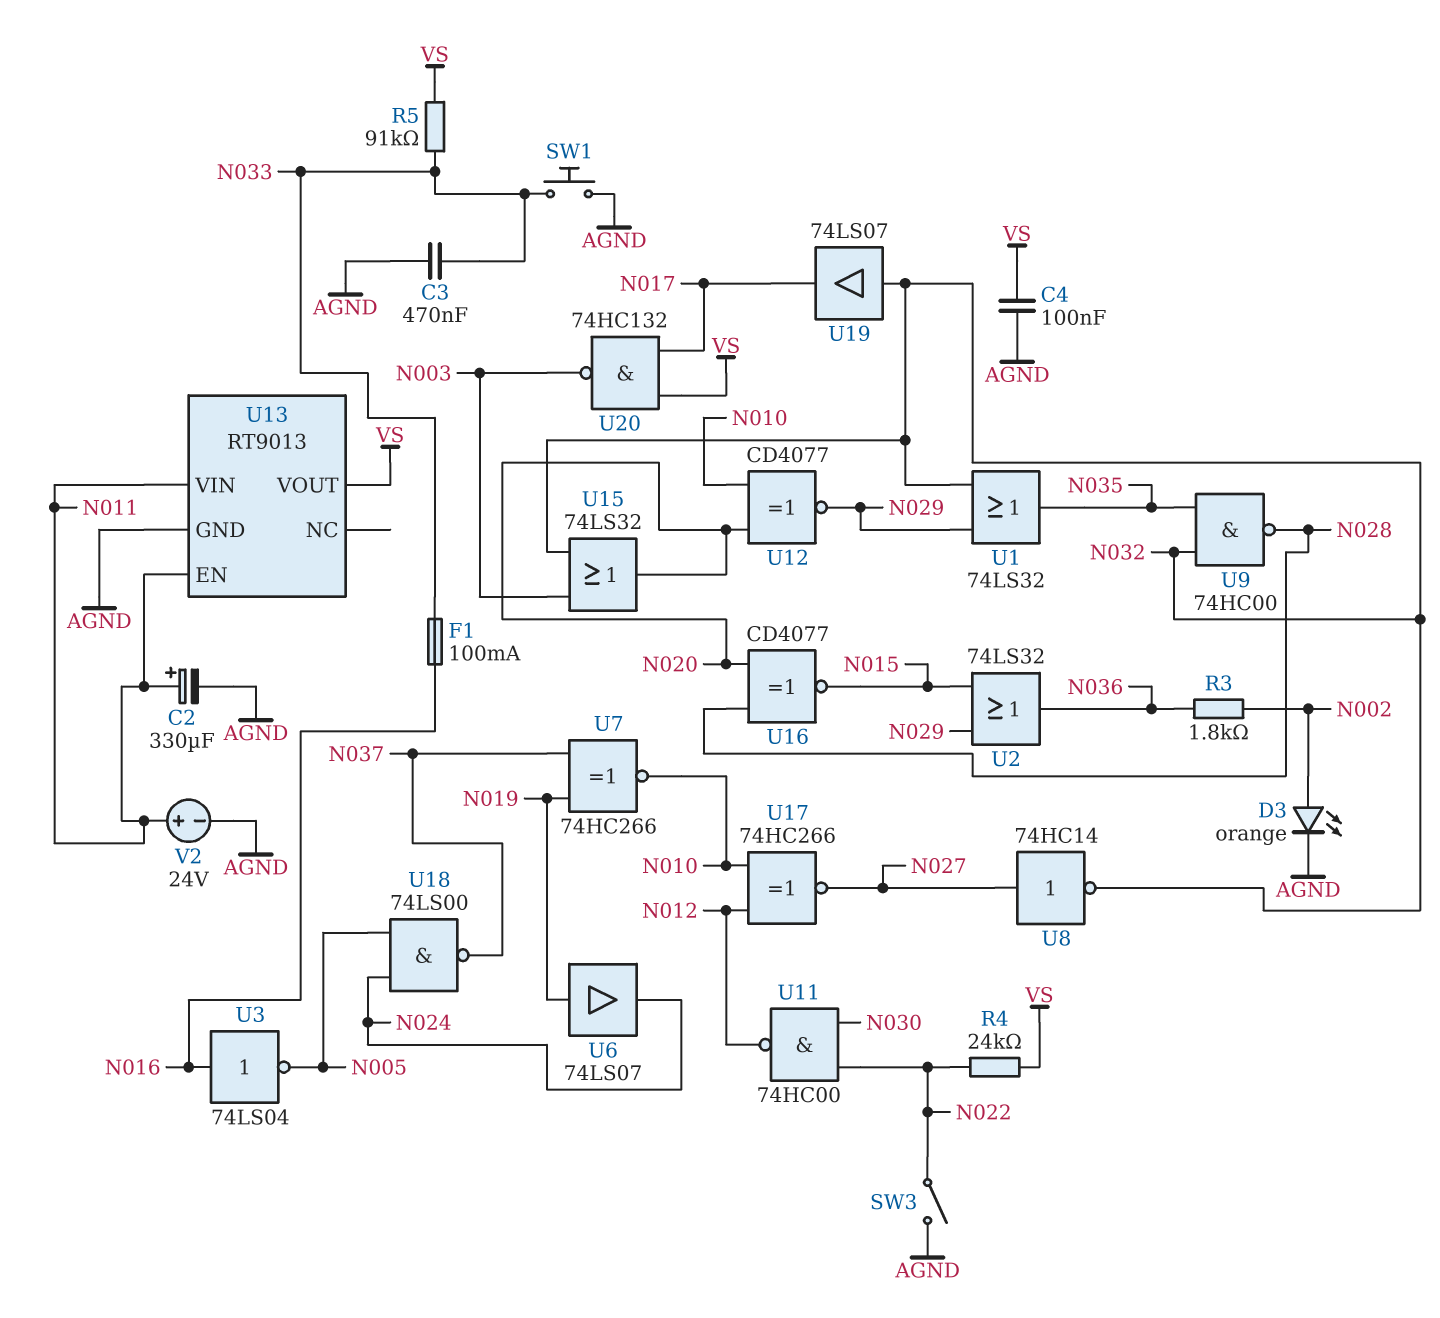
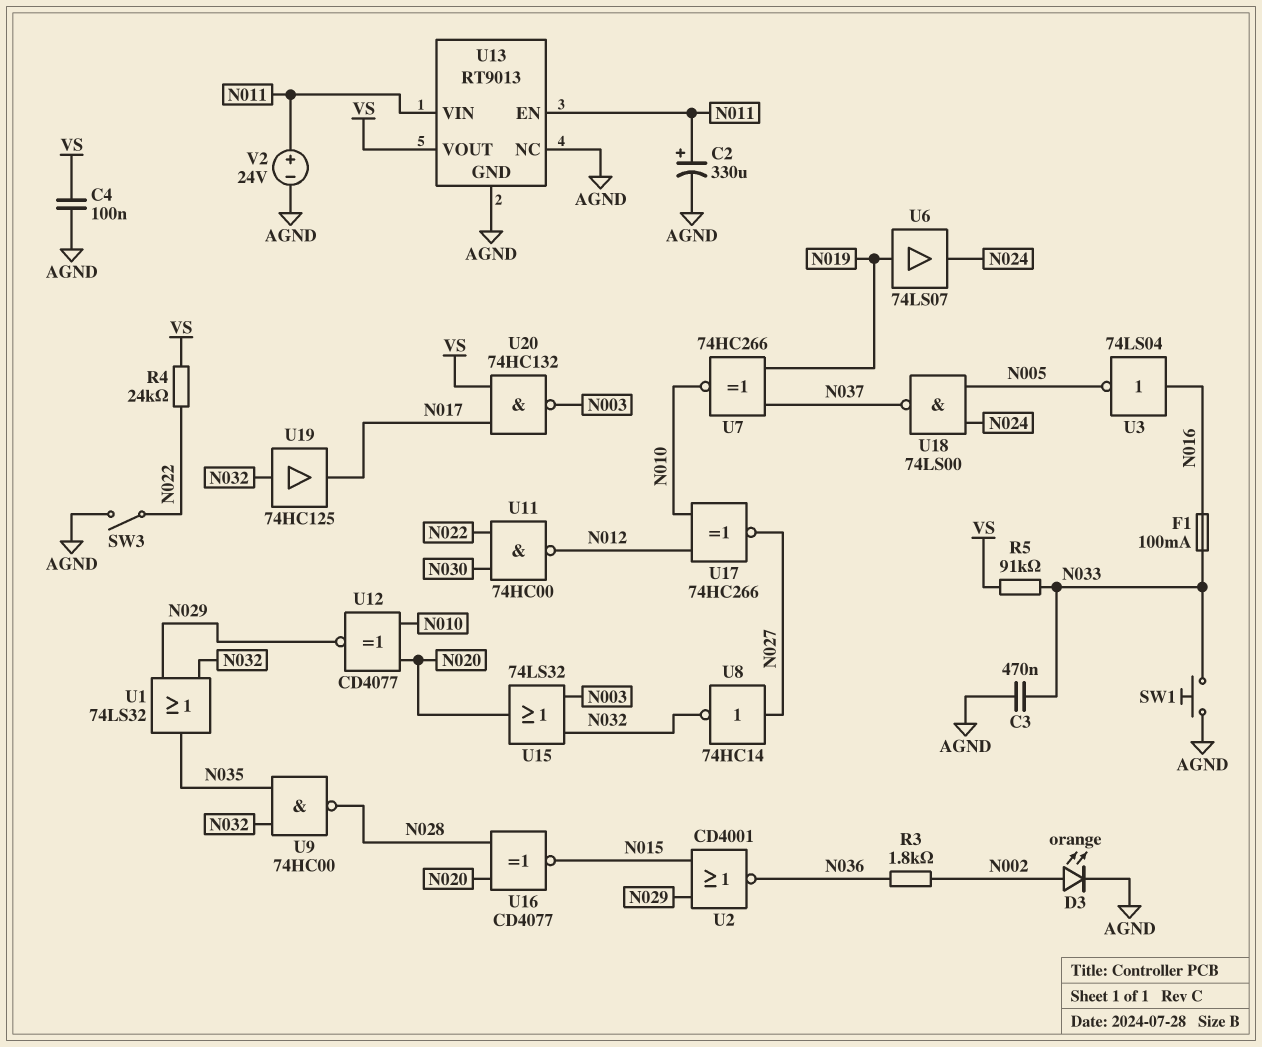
U2: OR 74LS32 (in N015, in N029, out N036) -> NOR CD4001 (in N015, in N029, out N036)
U13 pin NC: none -> AGND
U19: buffer 74LS07 (in N032, out N017) -> buffer 74HC125 (in N032, out N017)

